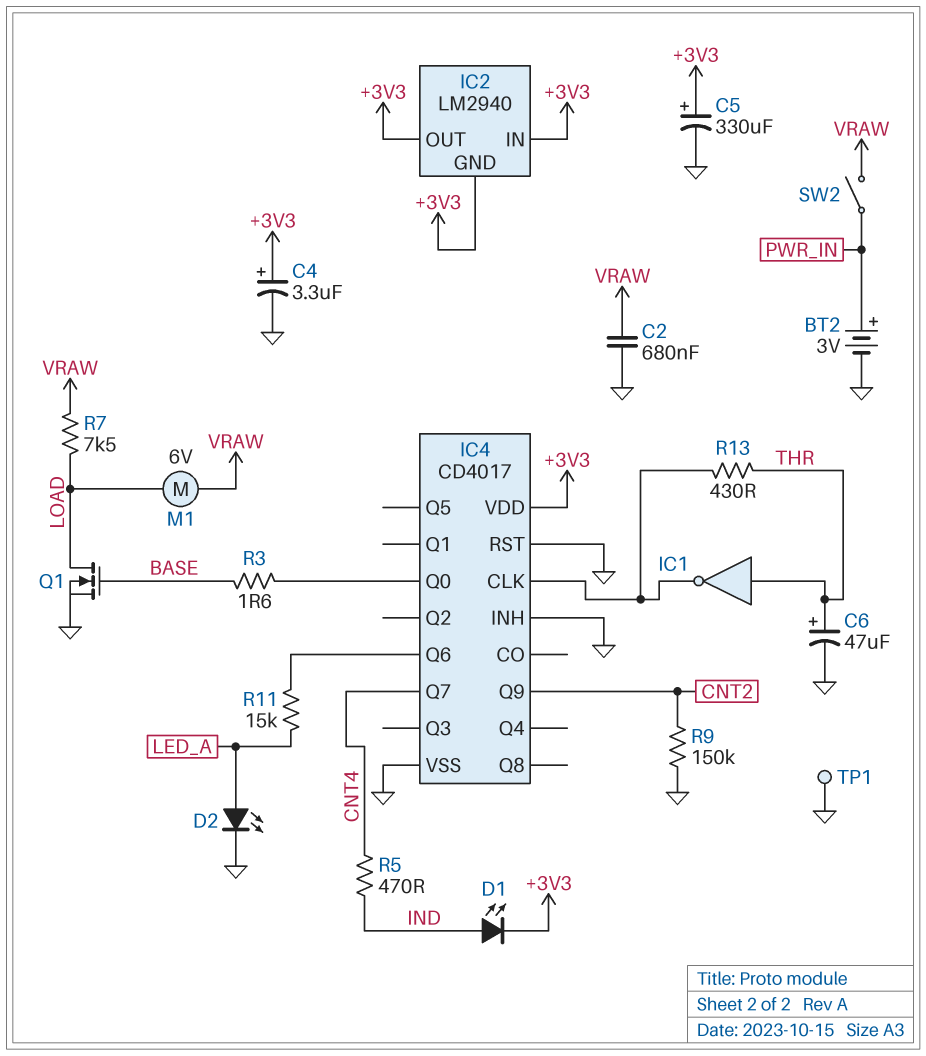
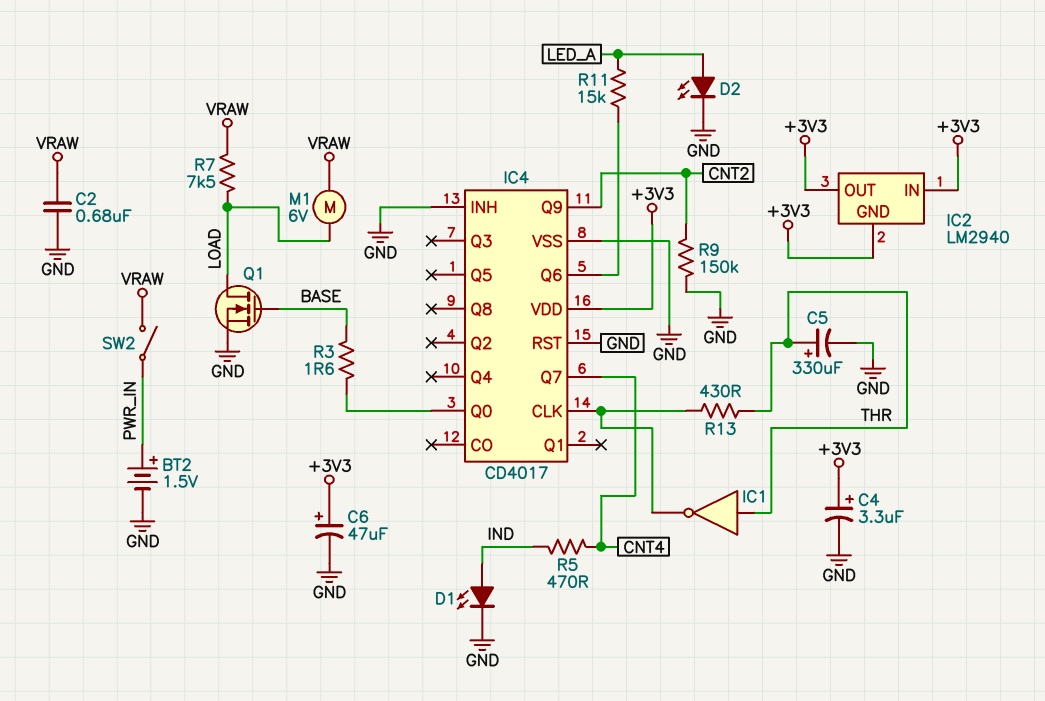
BT2: 3V (plus PWR_IN, minus GND) -> 1.5V (plus PWR_IN, minus GND)
C5: 330uF (plus +3V3, minus GND) -> 330uF (plus THR, minus GND)
C6: 47uF (plus THR, minus GND) -> 47uF (plus +3V3, minus GND)
D1: LED (A IND, K +3V3) -> LED (A IND, K GND)
TP1: test point (GND) -> none

